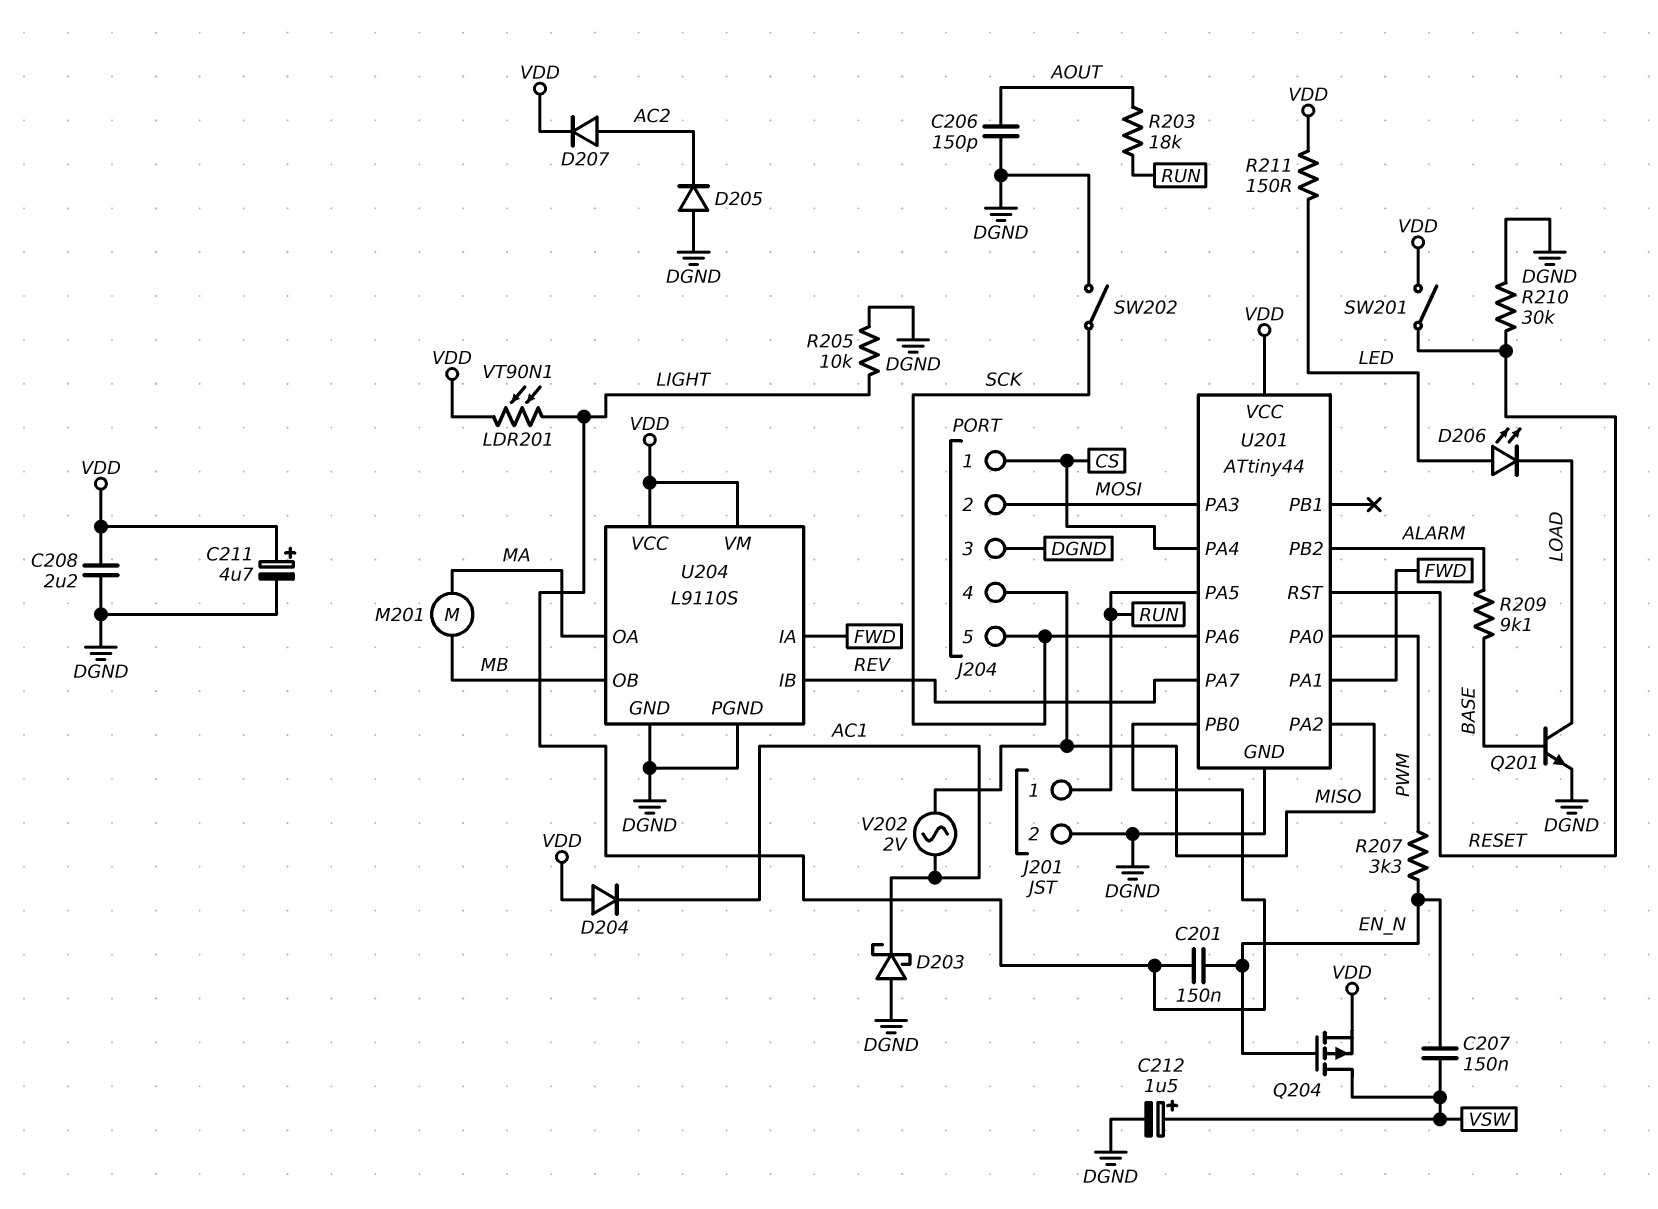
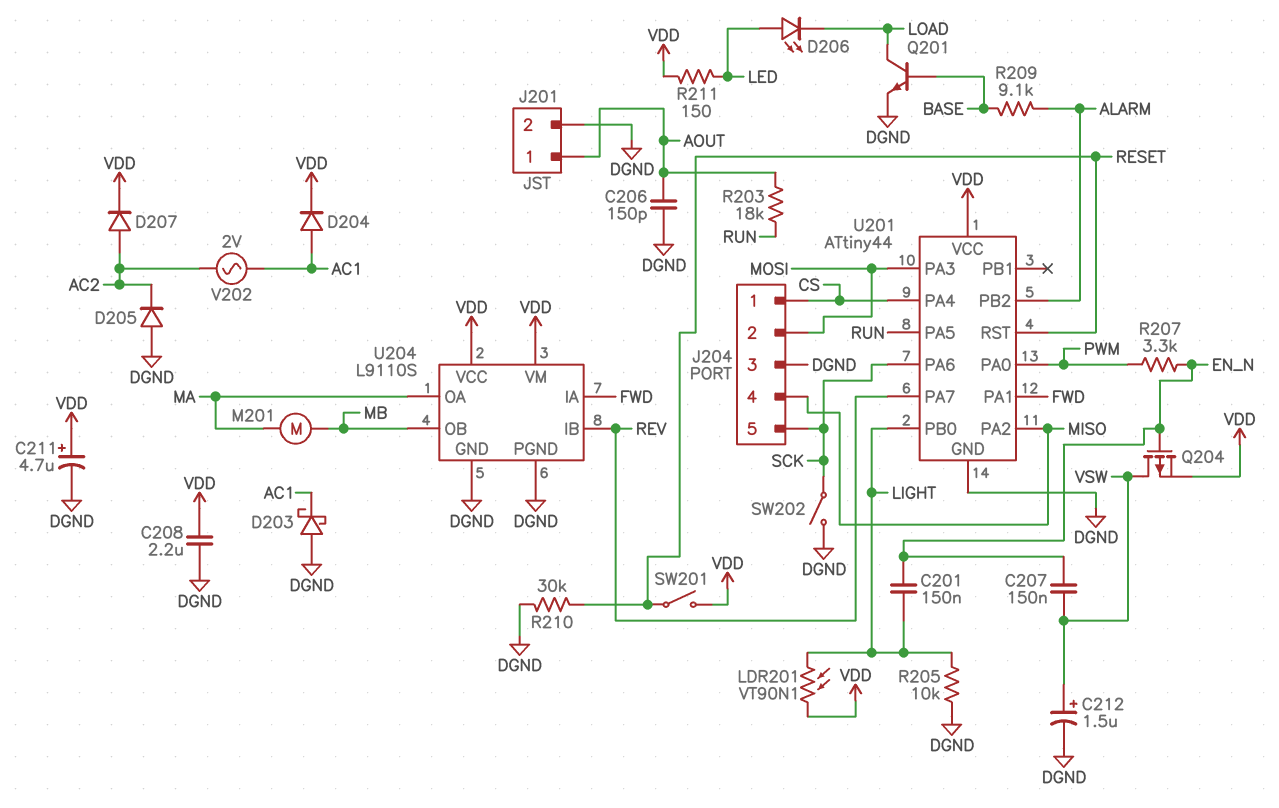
D204: diode (A VDD, K AC1) -> diode (A AC1, K VDD)
J201 pin 1: RUN -> AOUT
V202: AC 2V (AC1, MISO) -> AC 2V (AC1, AC2)

